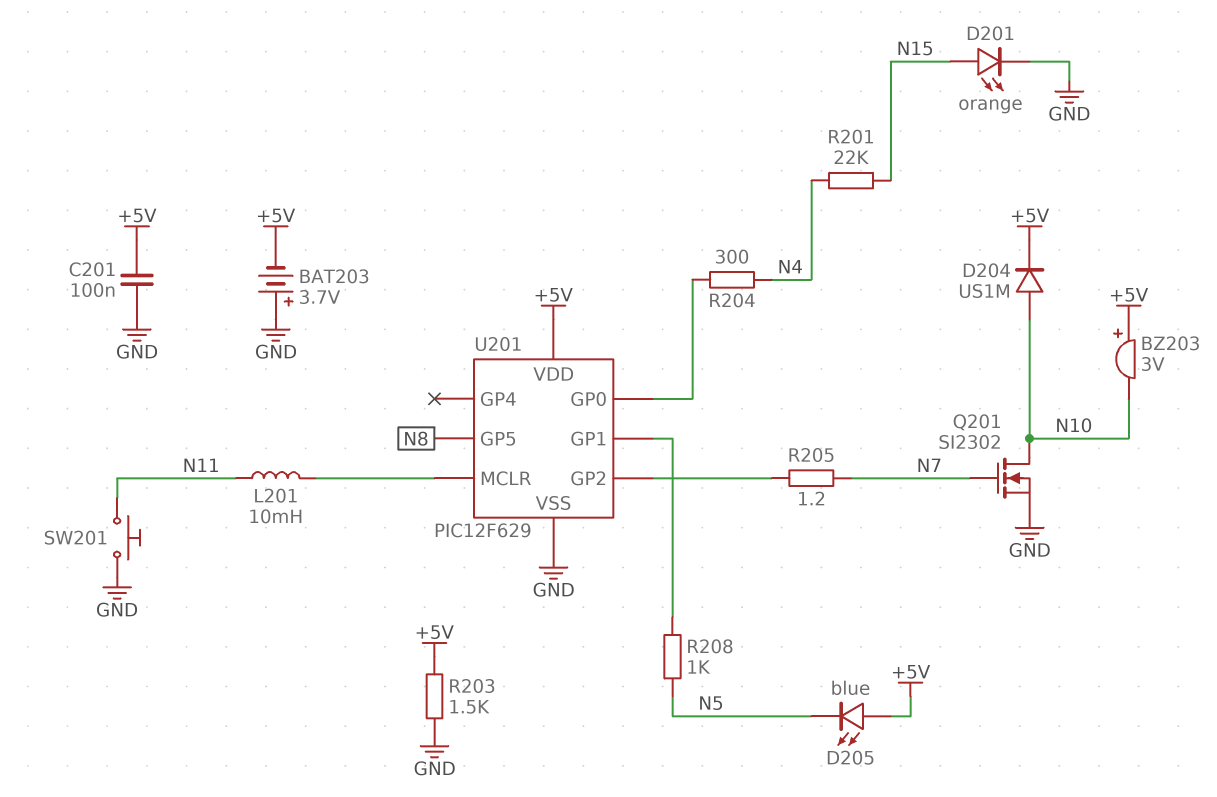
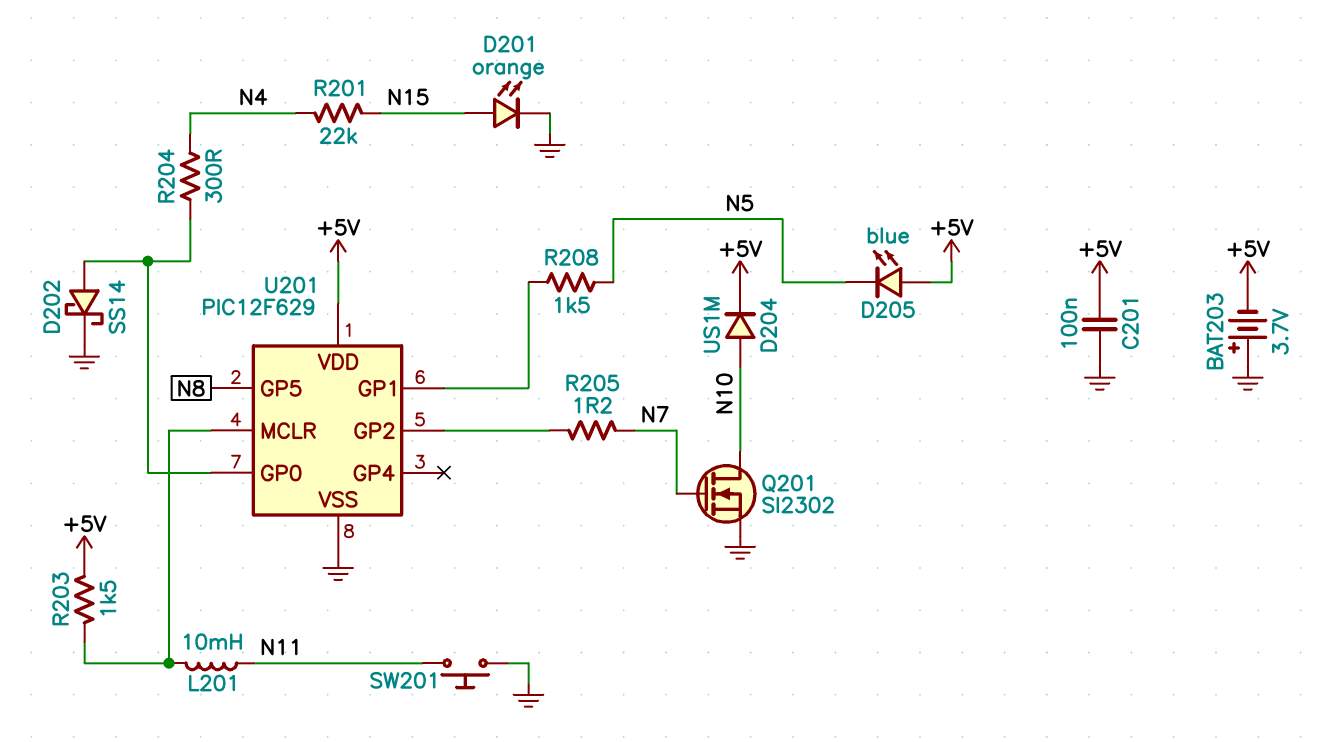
BZ203: buzzer 3V (plus +5V, minus N10) -> none
D202: none -> schottky SS14 (A U201/GP0, K GND)
R203: 1.5k (+5V, GND) -> 1.5k (+5V, U201/MCLR)
R208: 1k (N5, U201/GP1) -> 1.5k (N5, U201/GP1)

